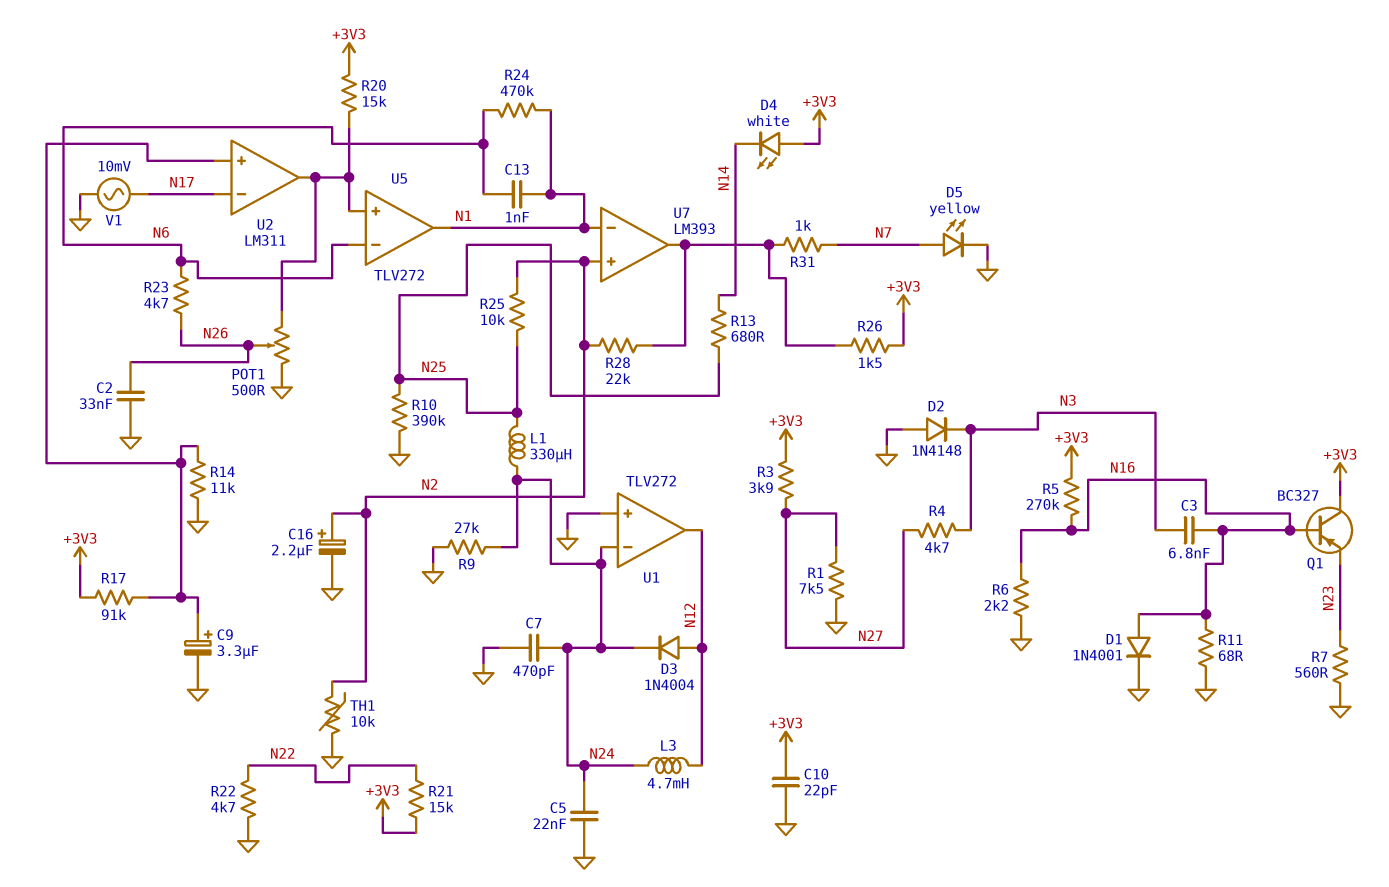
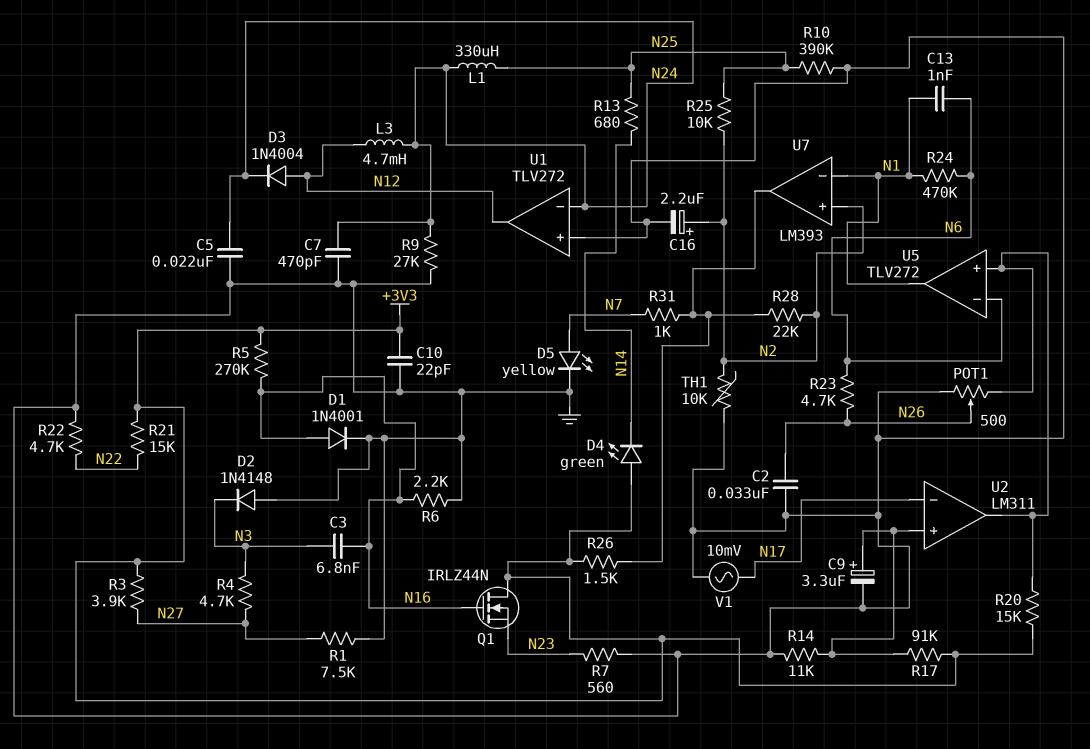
D4: LED white (A +3V3, K N14) -> LED green (A +3V3, K N14)
Q1: PNP BC327 (B N16, C +3V3, E N23) -> NMOS IRLZ44N (G N16, D +3V3, S N23)
R11: 68 (GND, N16) -> none

